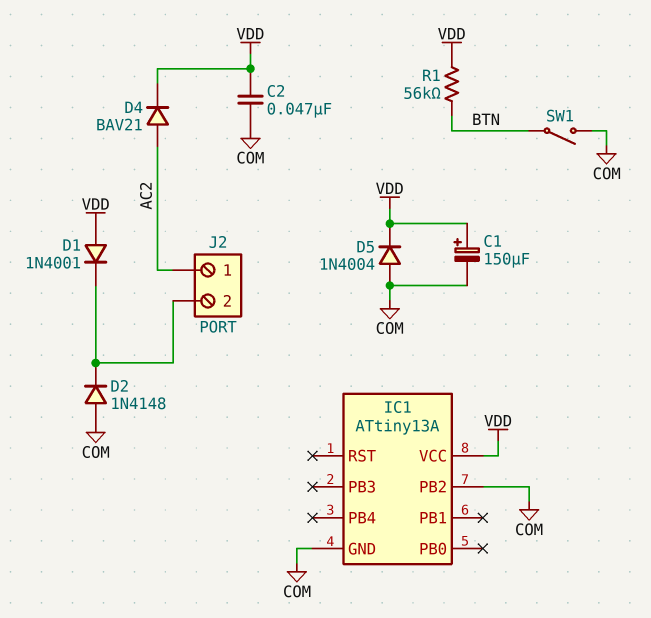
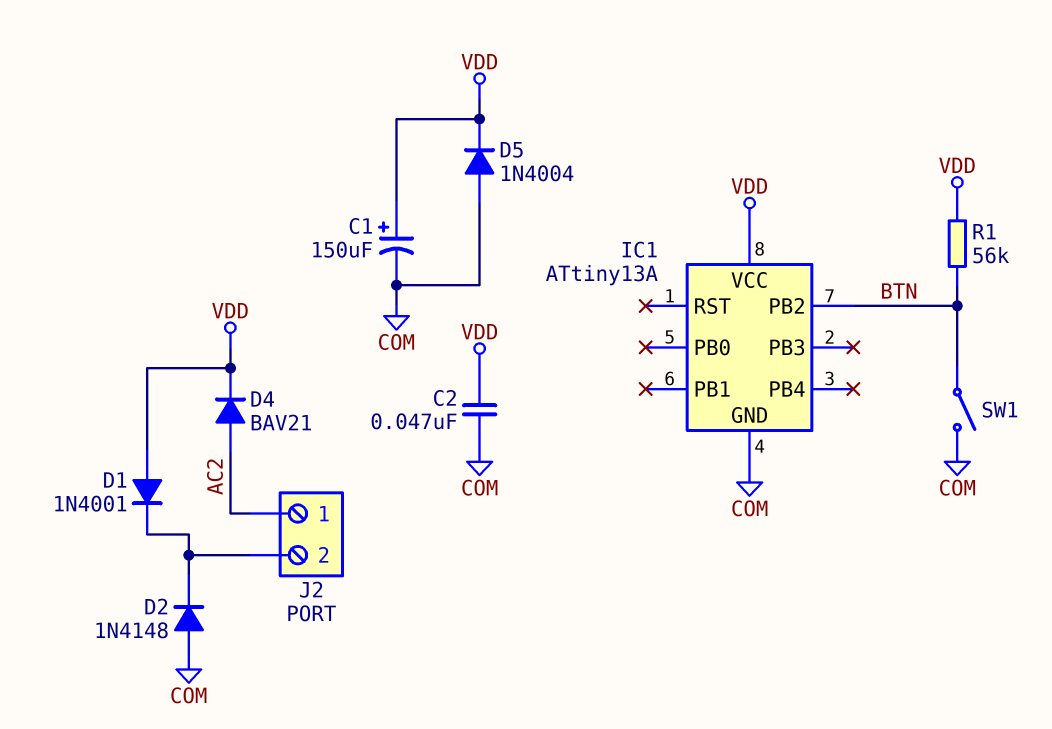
IC1 pin PB2: COM -> BTN

